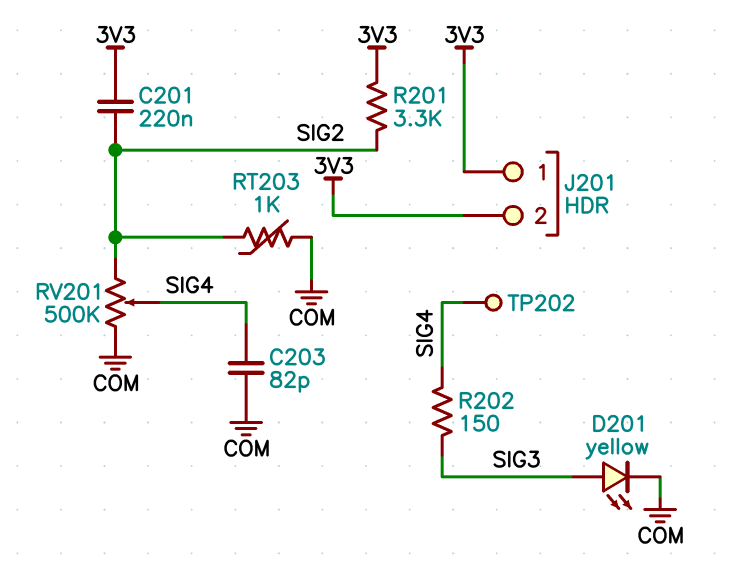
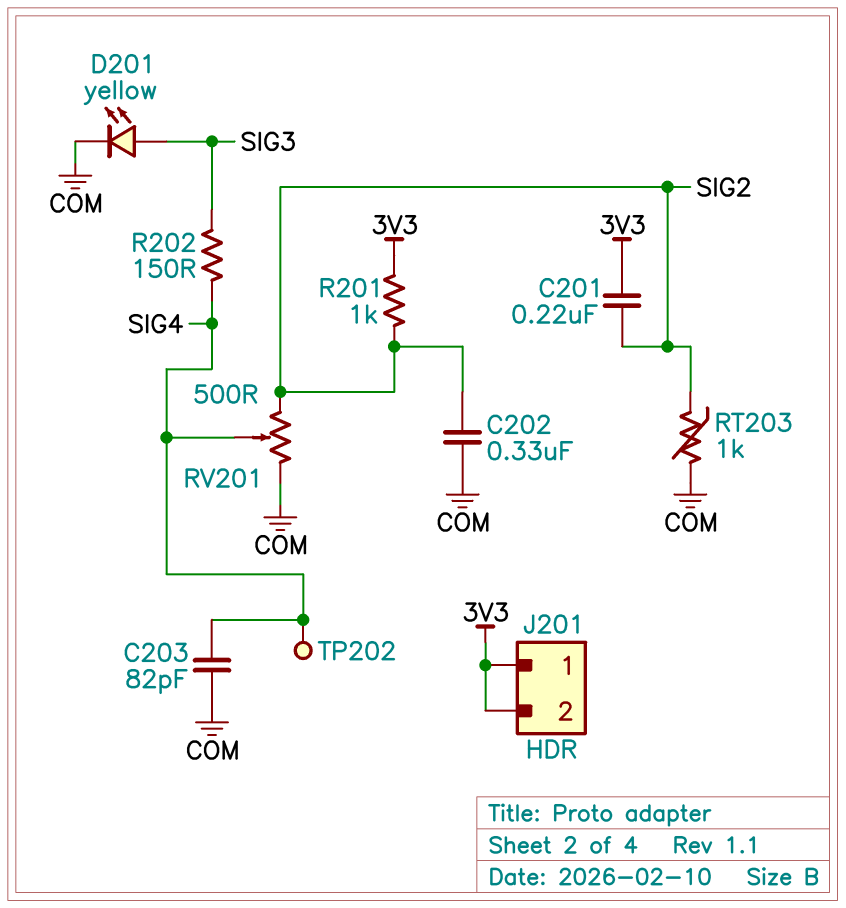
C202: none -> 330nF (COM, SIG2)
R201: 3.3k (3V3, SIG2) -> 1k (3V3, SIG2)
RV201: 500k (COM, SIG2, wiper SIG4) -> 500 (COM, SIG2, wiper SIG4)

